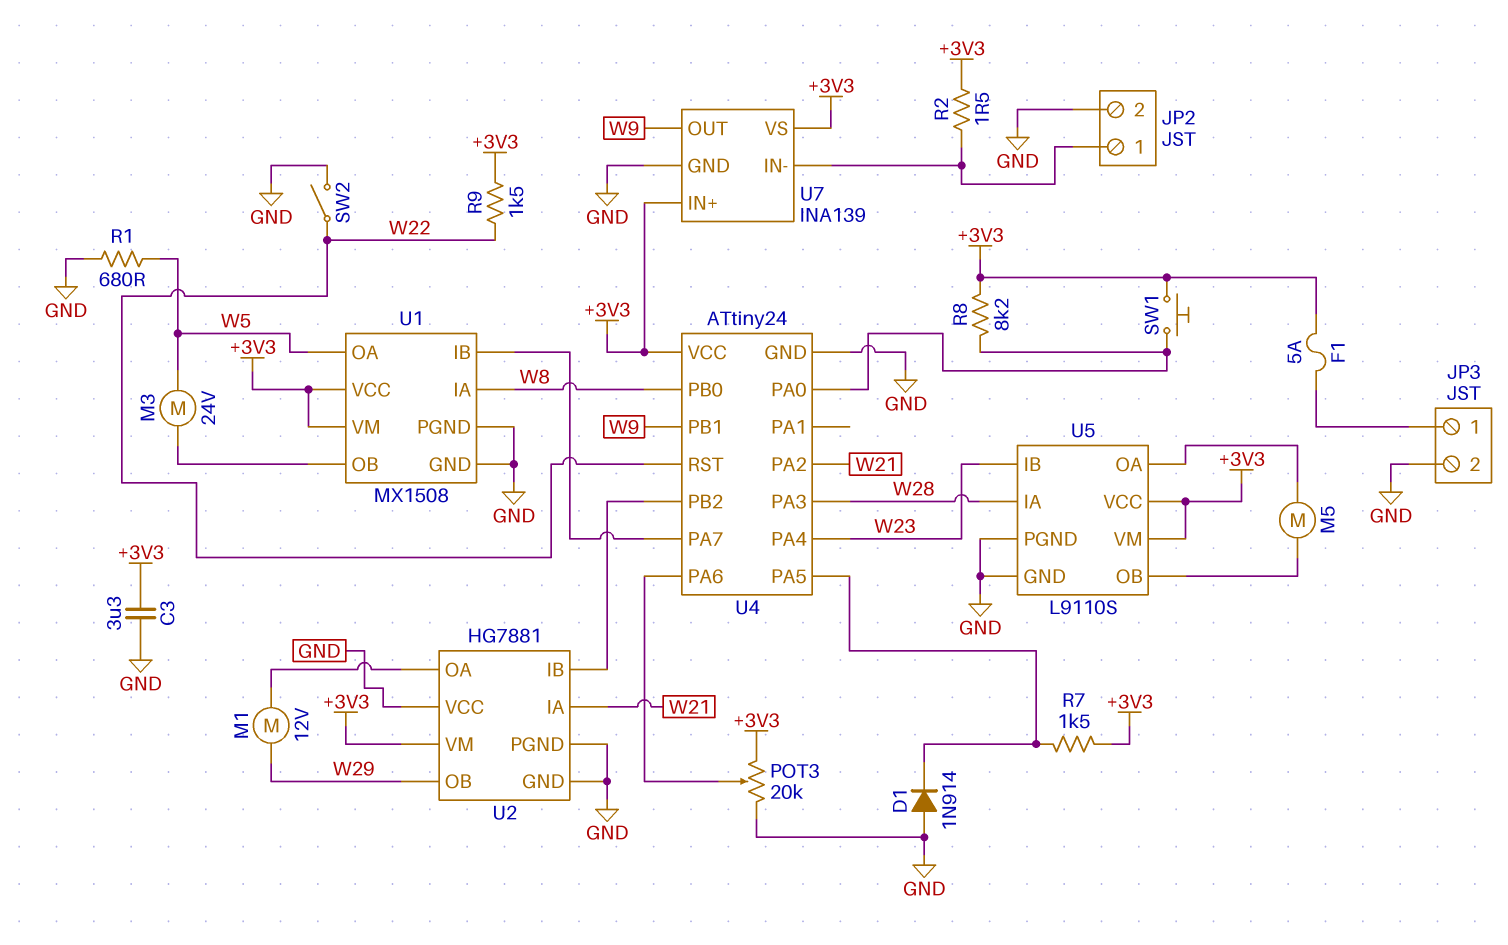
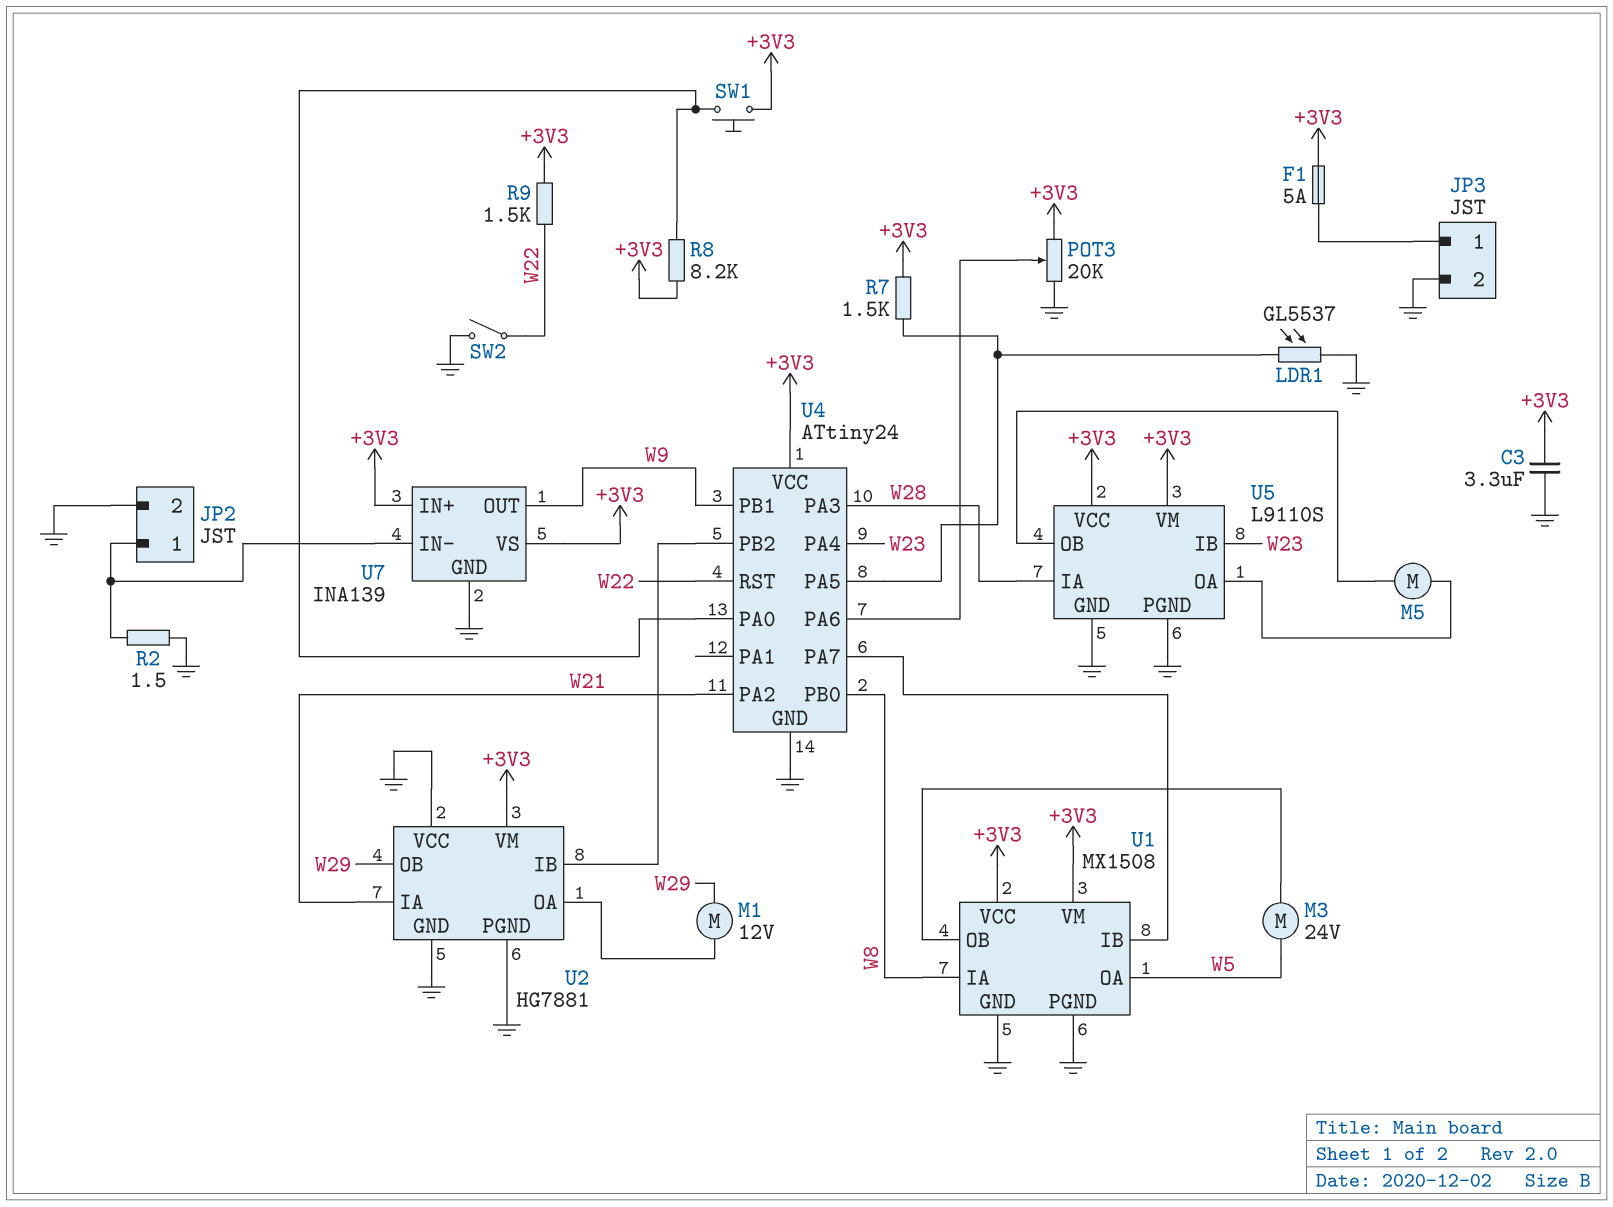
D1: diode 1N914 (A GND, K U4/PA5) -> none
LDR1: none -> GL5537 (GND, U4/PA5)
R1: 680 (GND, W5) -> none
R2: 1.5 (+3V3, JP2/1) -> 1.5 (GND, JP2/1)

